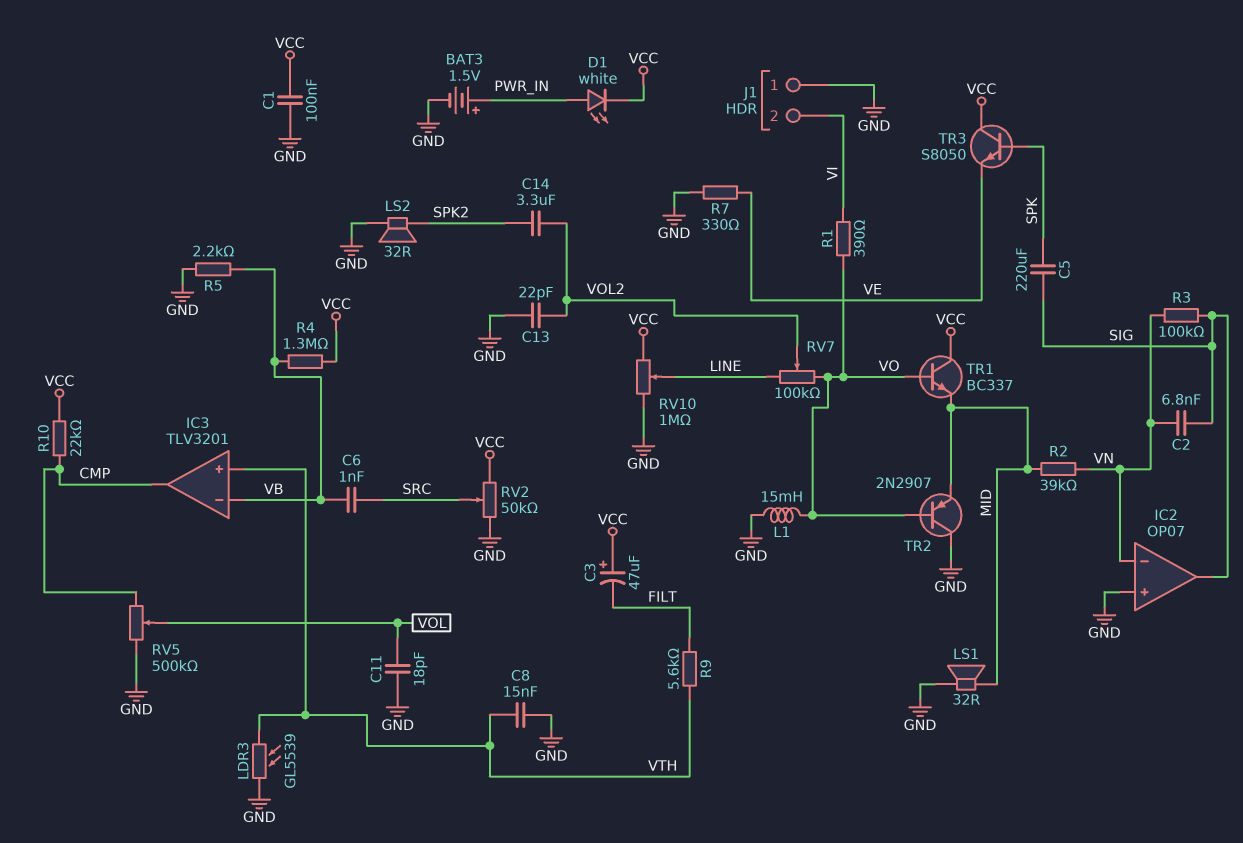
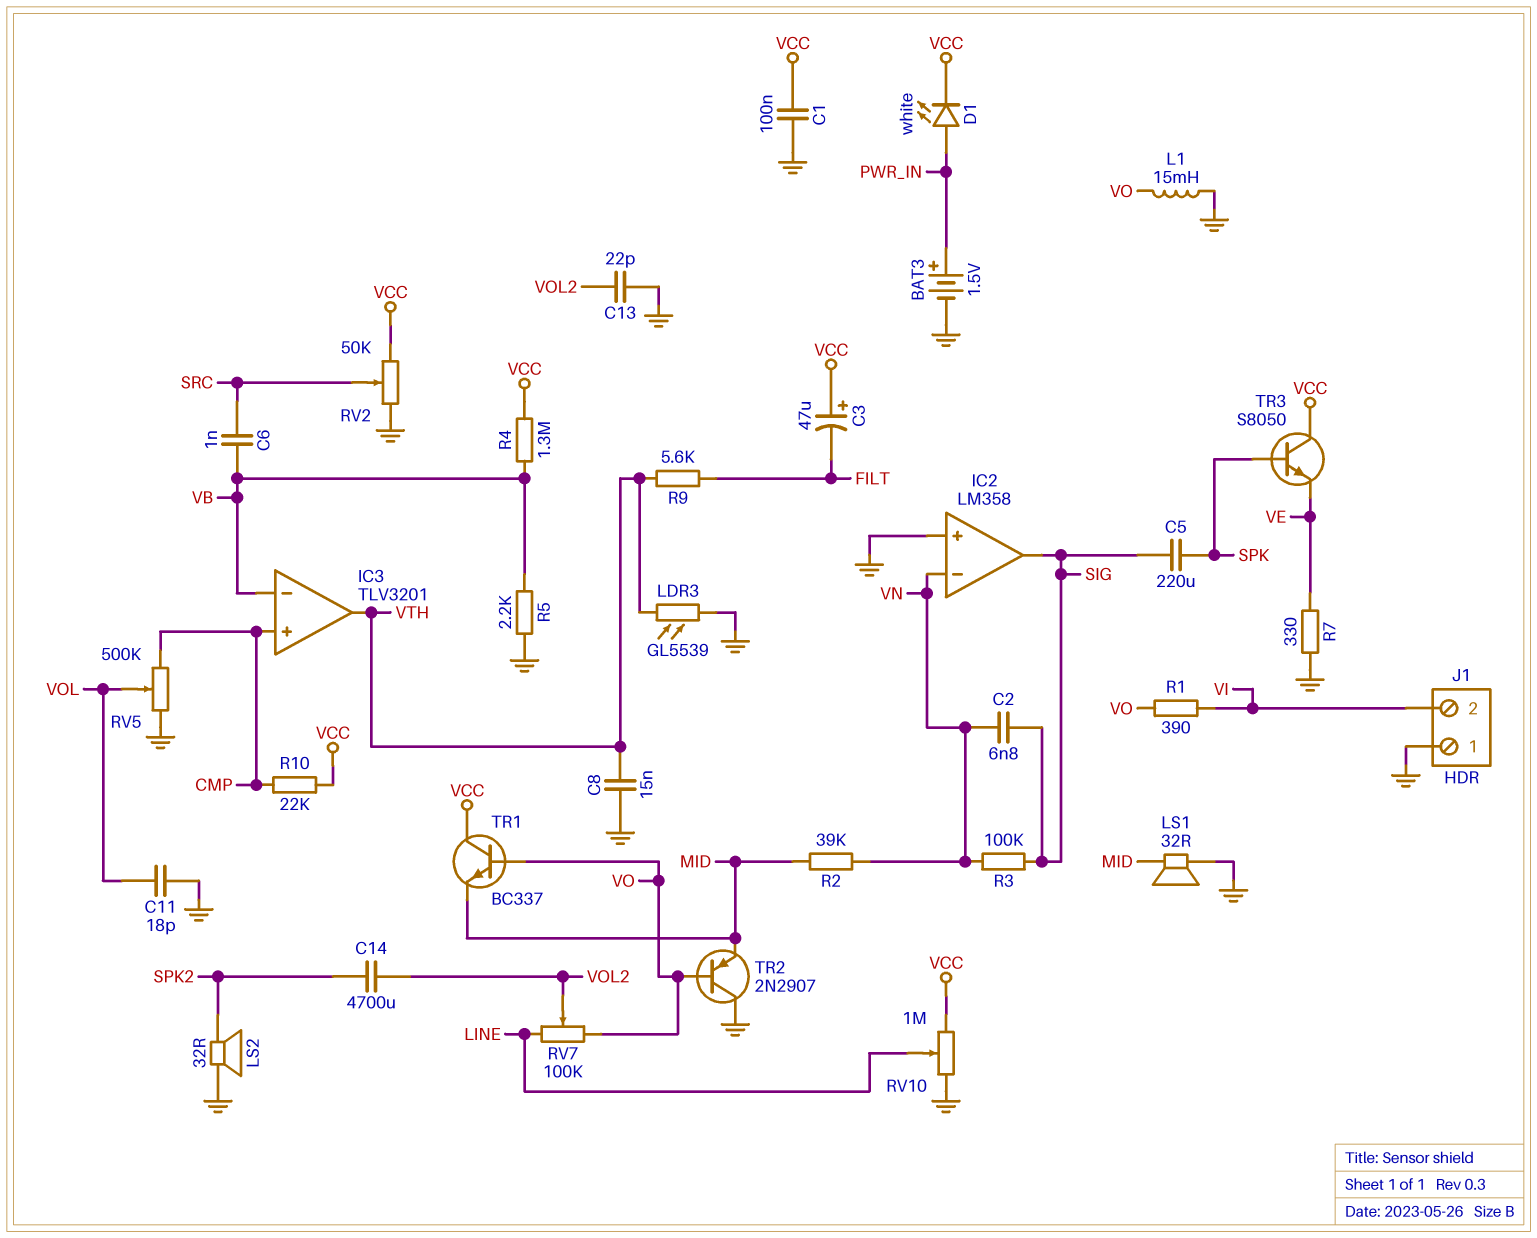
C14: 3.3uF (SPK2, VOL2) -> 4700uF (SPK2, VOL2)
IC2: OP07 -> LM358
IC3 pin in+: VTH -> CMP
IC3 pin out: CMP -> VTH

